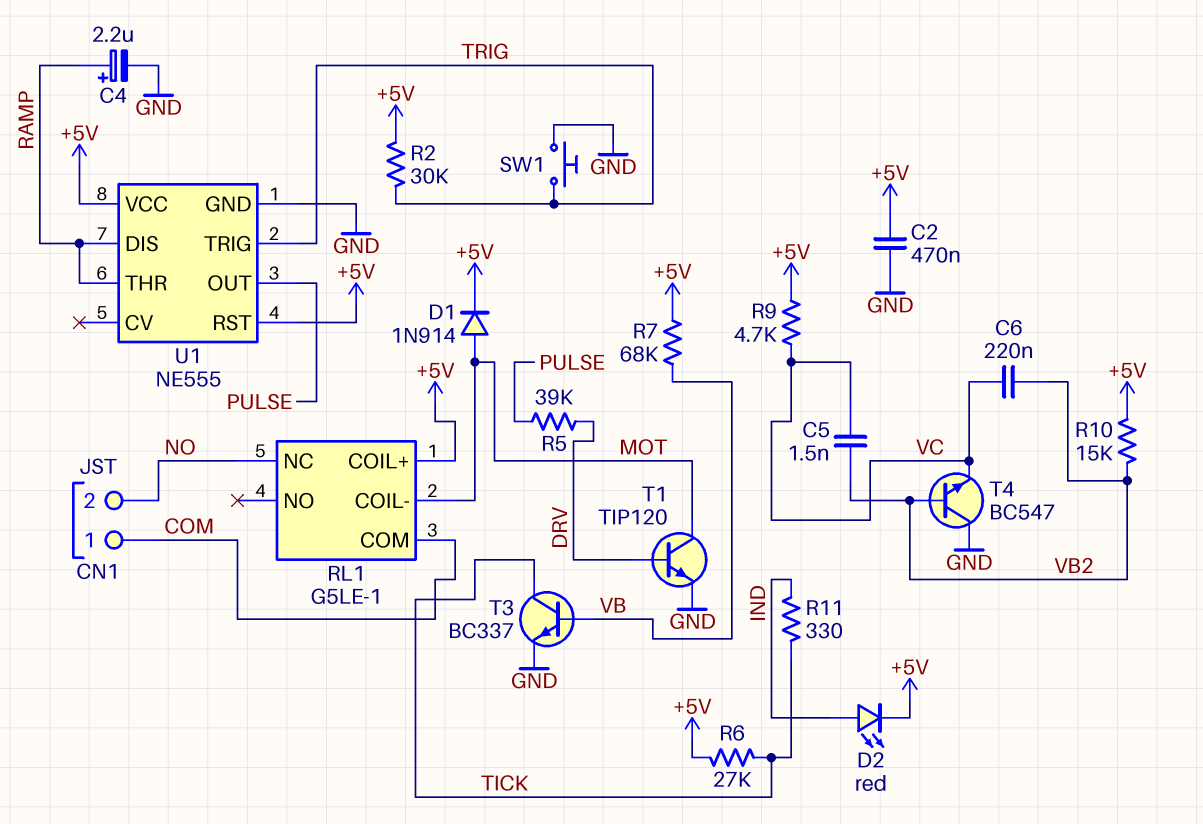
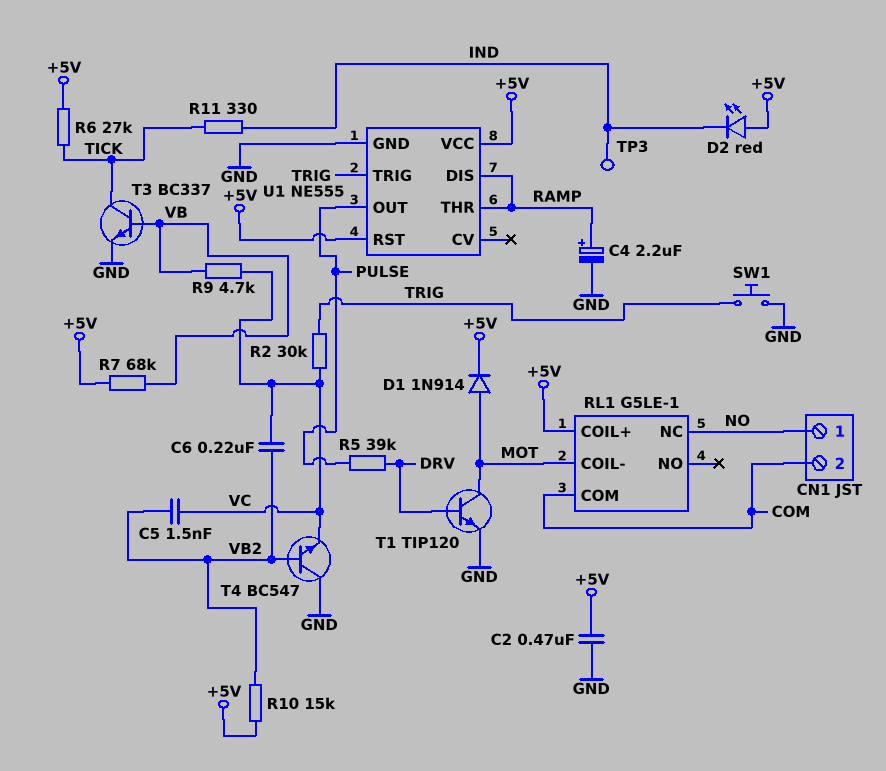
CN1 pin 1: COM -> NO
CN1 pin 2: NO -> COM
D2: LED red (A IND, K +5V) -> LED red (A +5V, K IND)
R2: 30k (+5V, TRIG) -> 30k (TRIG, VC)
R9: 4.7k (+5V, VC) -> 4.7k (VB, VC)
TP3: none -> test point (IND)

